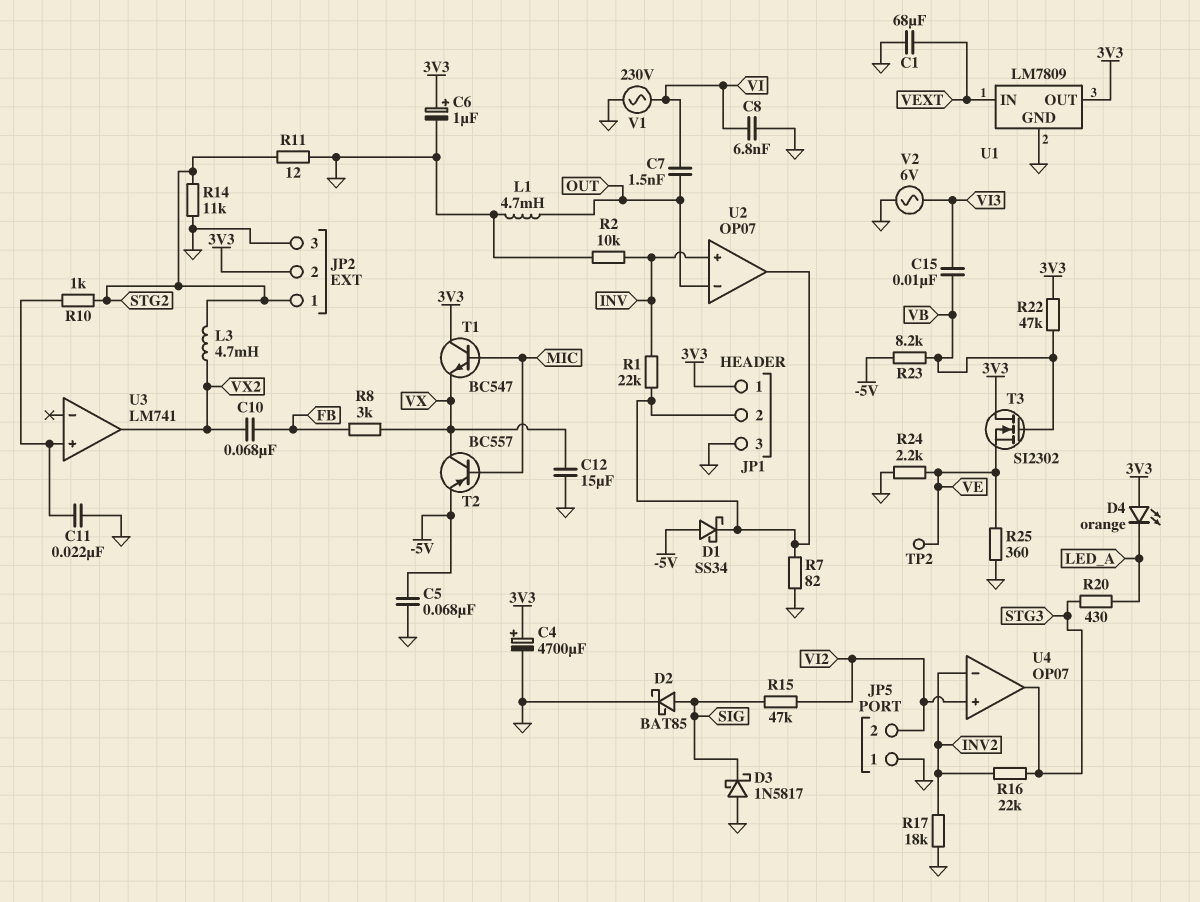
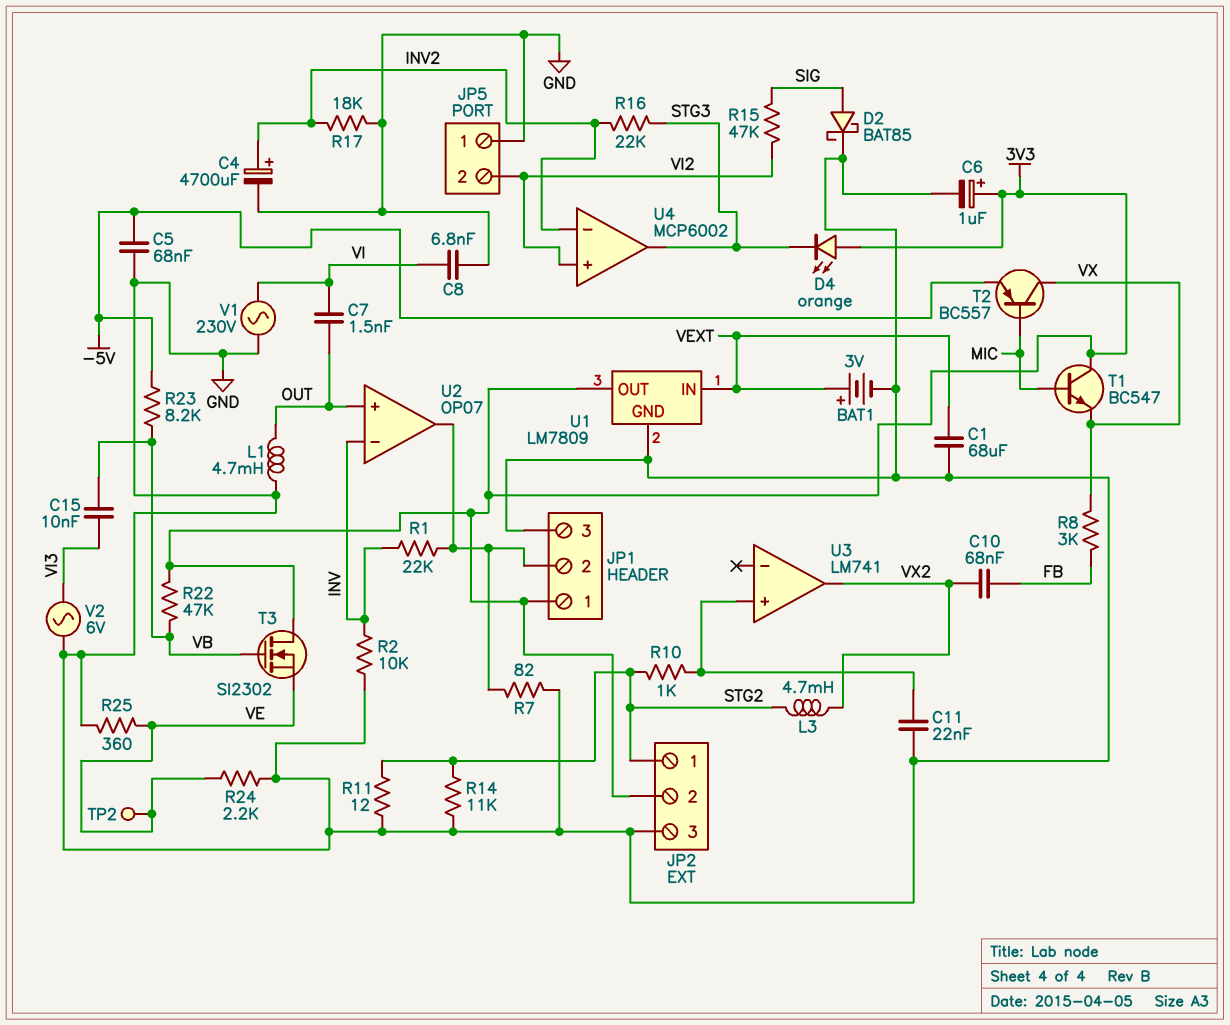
BAT1: none -> 3V (plus VEXT, minus GND)
C4: 4700uF (plus 3V3, minus GND) -> 4700uF (plus INV2, minus GND)
C12: 15uF (GND, VX) -> none
D1: schottky SS34 (A -5V, K JP1/2) -> none
D3: schottky 1N5817 (A GND, K SIG) -> none
D4: LED orange (A 3V3, K LED_A) -> LED orange (A 3V3, K STG3)
R20: 430 (LED_A, STG3) -> none
U2 pin in+: INV -> OUT
U2 pin in-: OUT -> INV
U4: OP07 -> MCP6002

